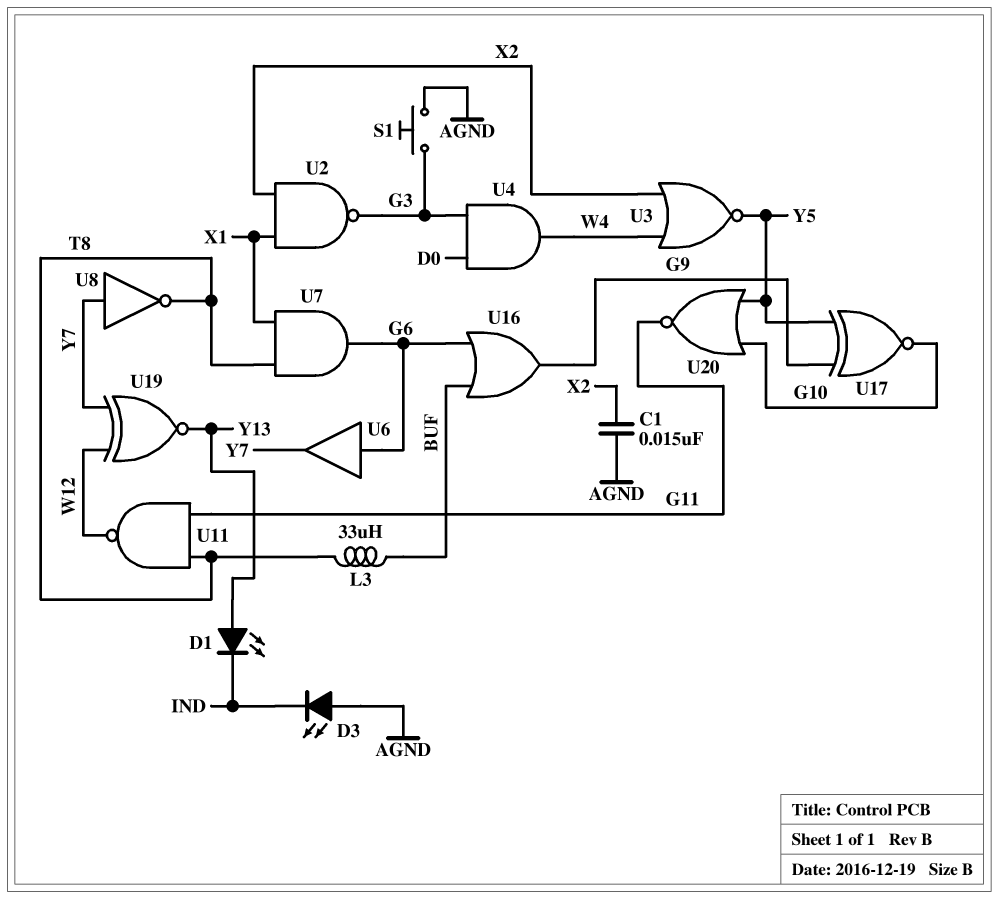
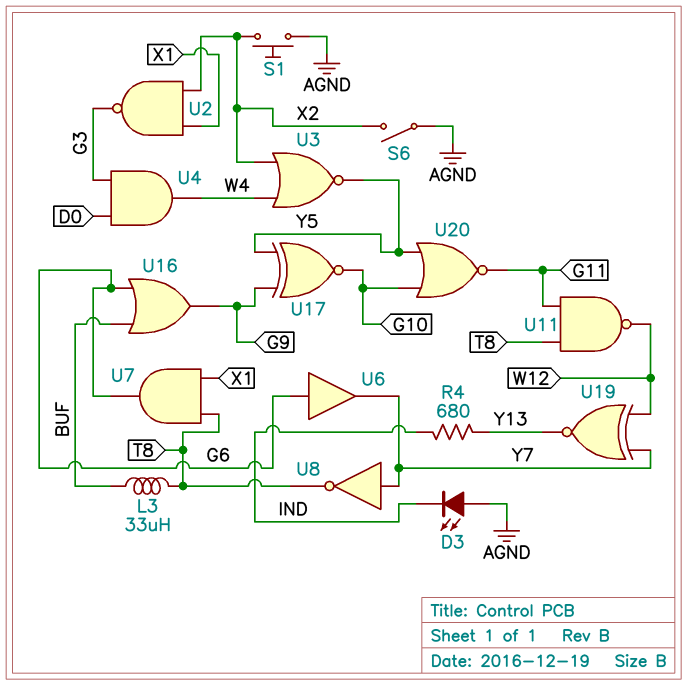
C1: 15nF (AGND, X2) -> none
D1: LED (A Y13, K IND) -> none
R4: none -> 680 (IND, Y13)
S1: button (AGND, G3) -> button (AGND, X2)
S6: none -> switch (AGND, X2)

